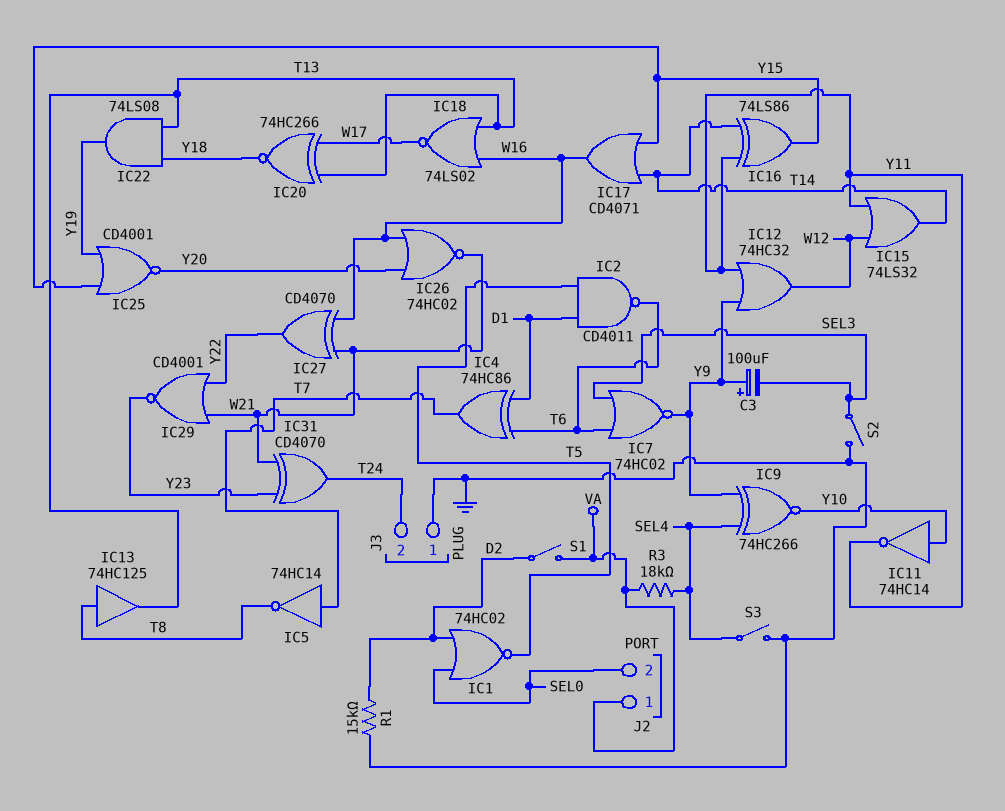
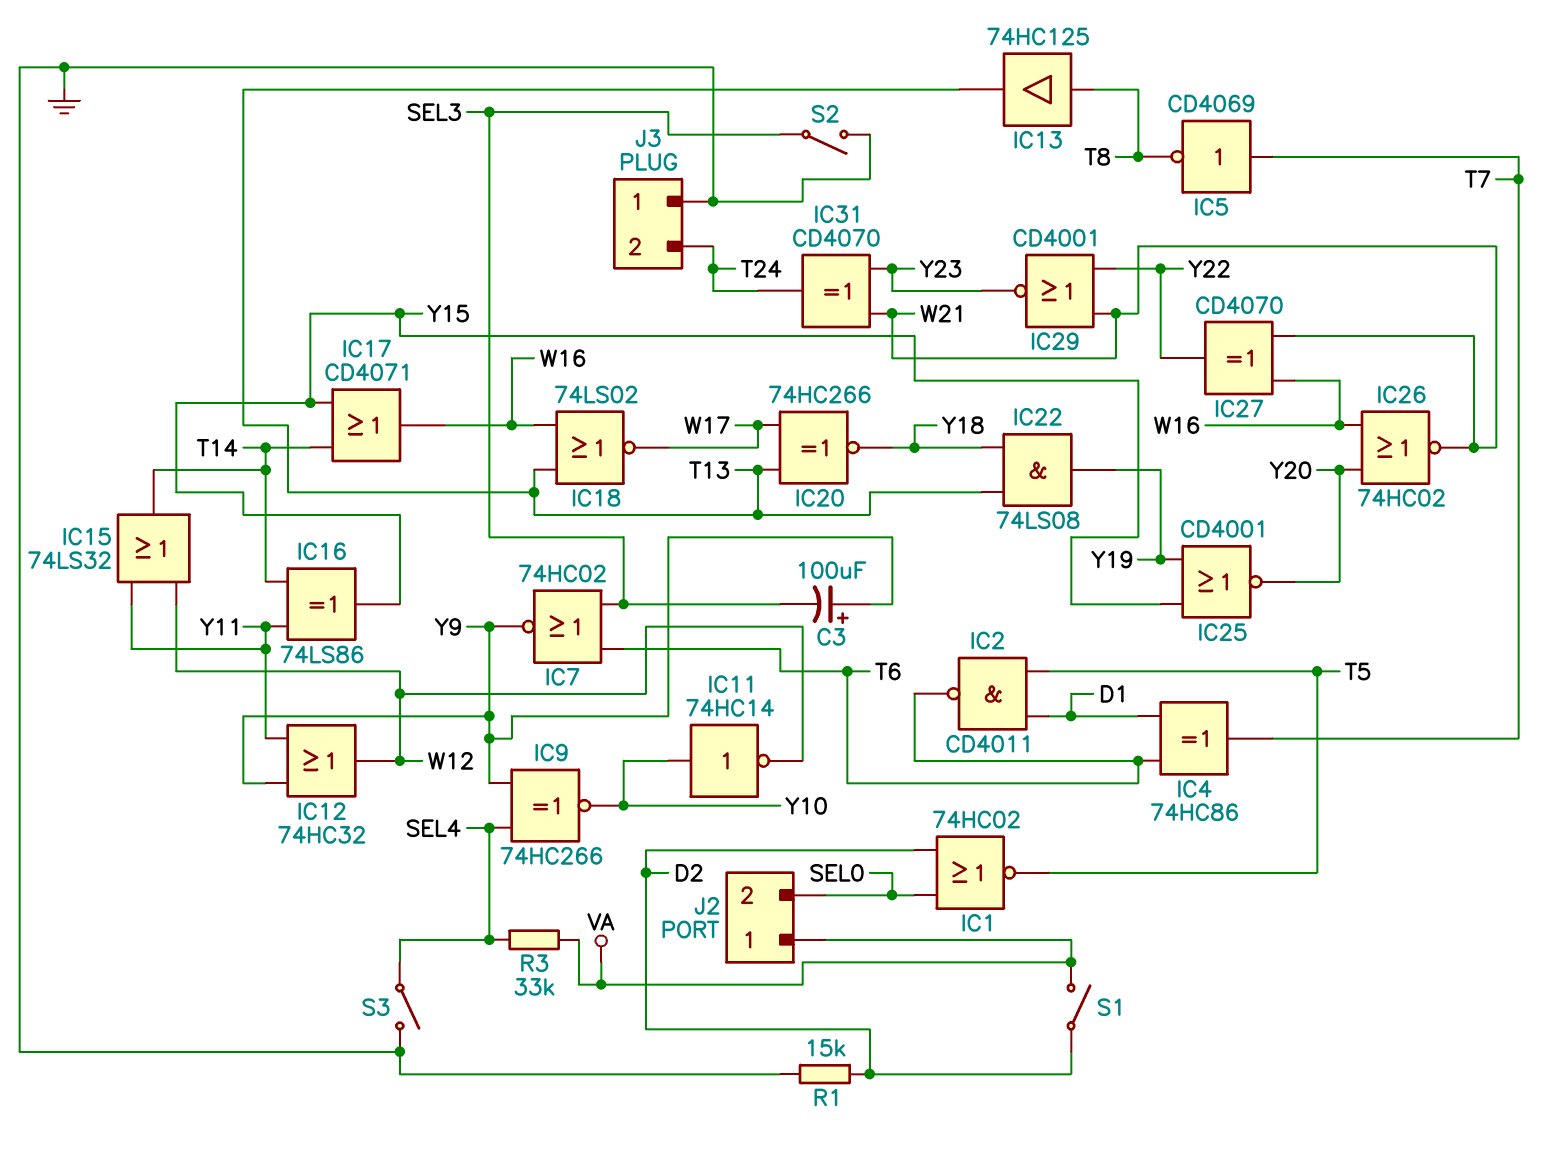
IC5: NOT 74HC14 (in T7, out T8) -> NOT CD4069 (in T7, out T8)
IC11: NOT 74HC14 (in Y10, out Y11) -> NOT 74HC14 (in Y10, out W12)
R3: 18k (SEL4, VA) -> 33k (SEL4, VA)

